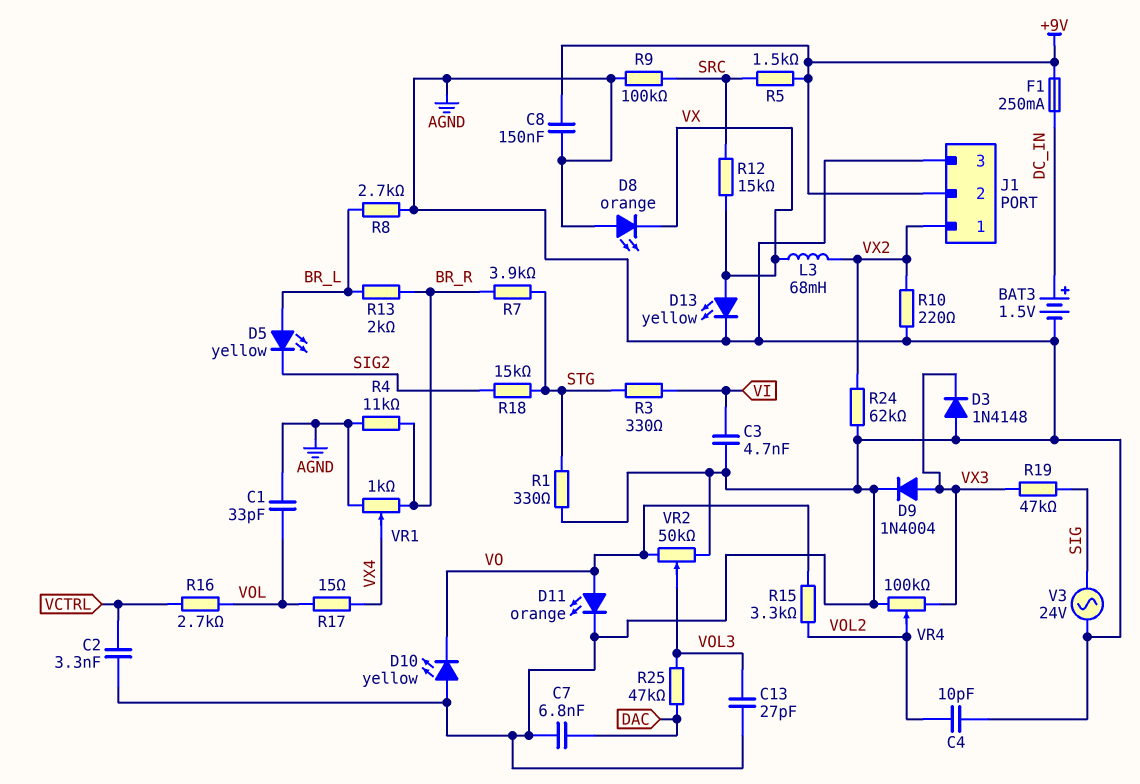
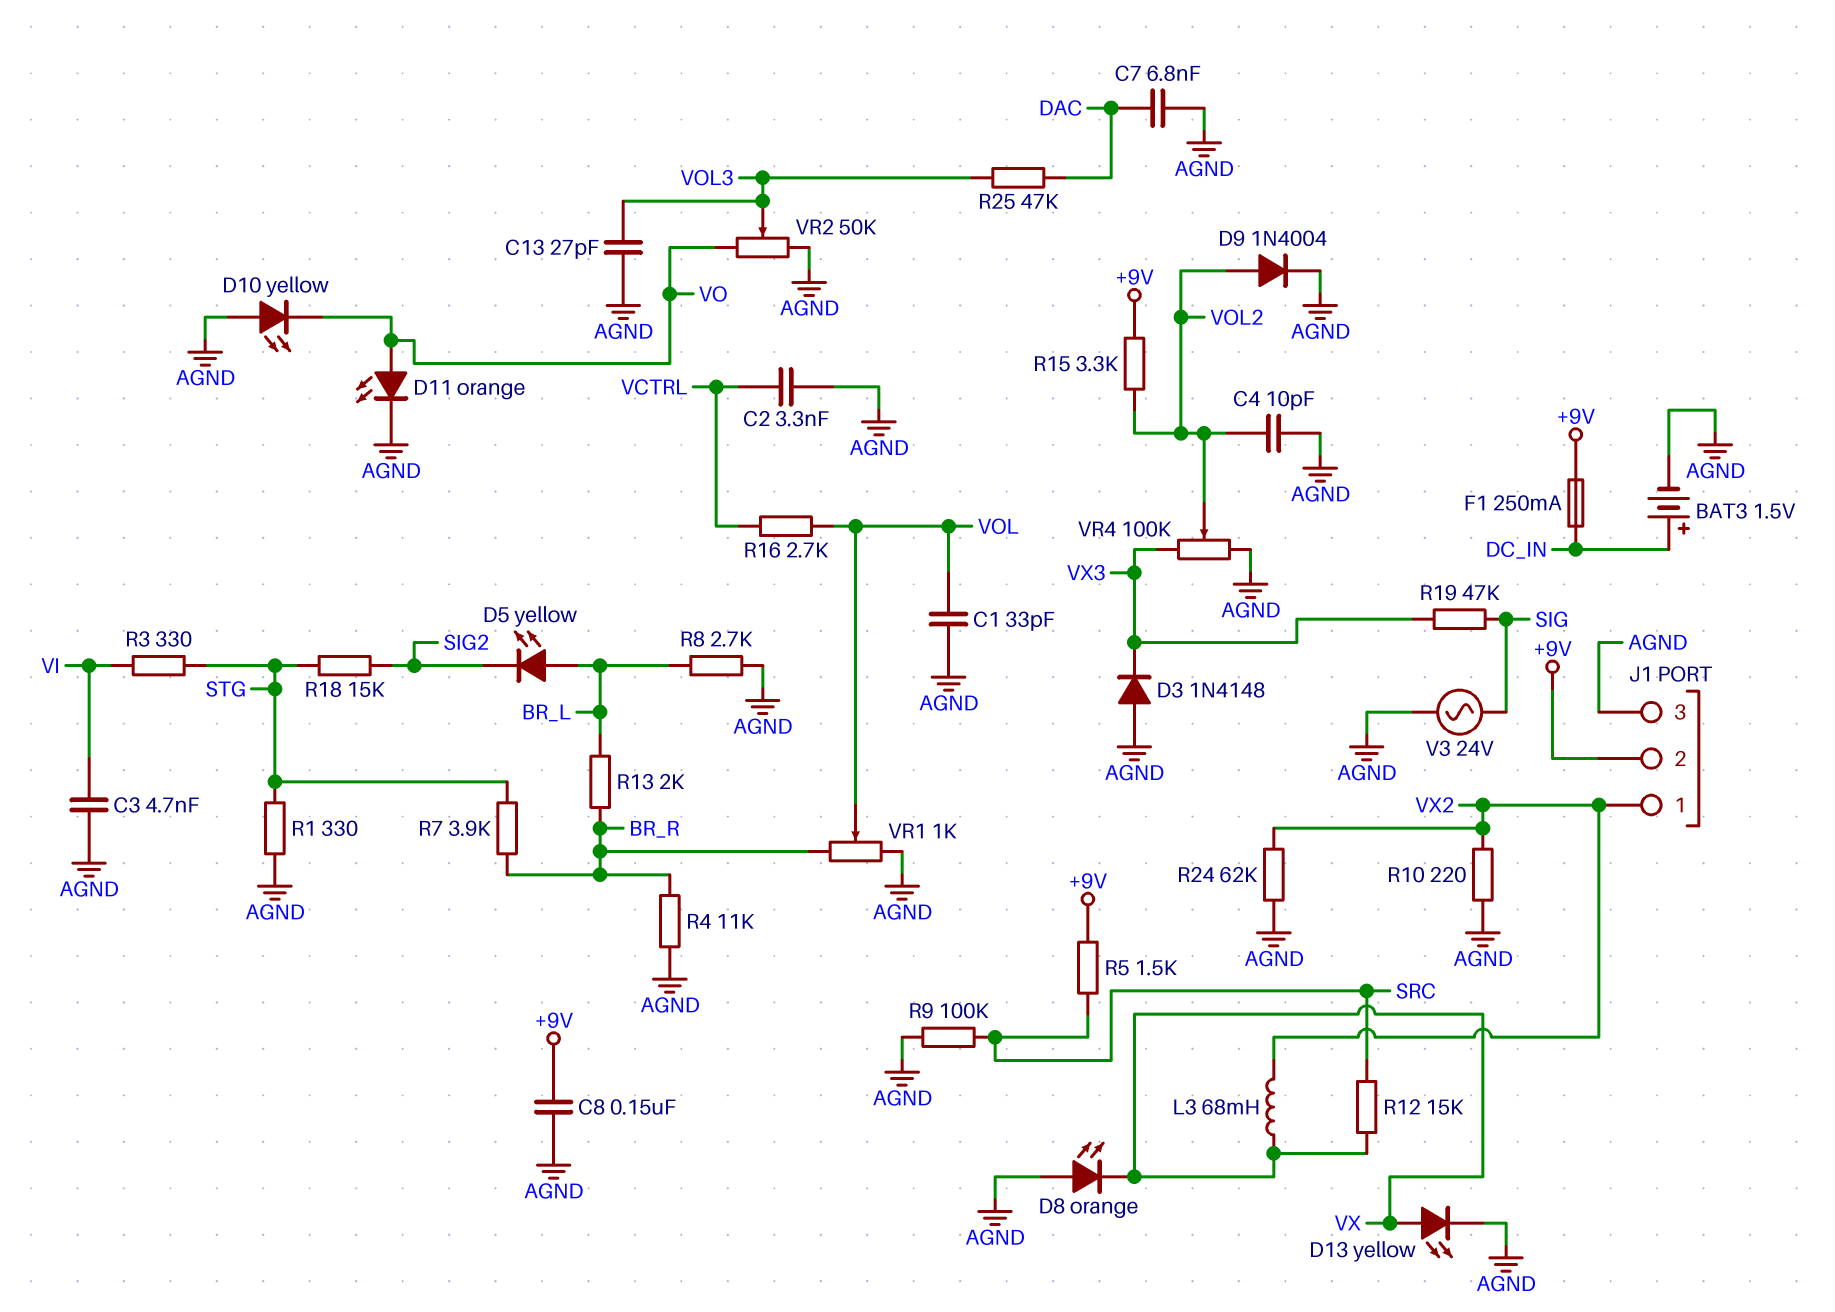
D9: diode 1N4004 (A VX3, K AGND) -> diode 1N4004 (A VOL2, K AGND)
R15: 3.3k (VO, VOL2) -> 3.3k (+9V, VOL2)
R17: 15 (VOL, VX4) -> none
VR1: 1k (AGND, BR_R, wiper VX4) -> 1k (AGND, BR_R, wiper VOL)

